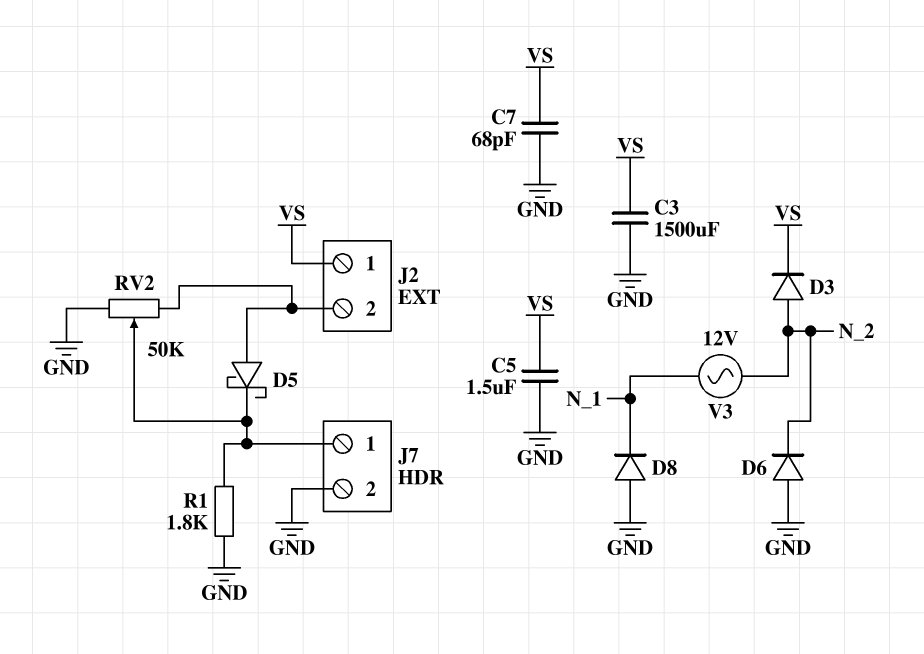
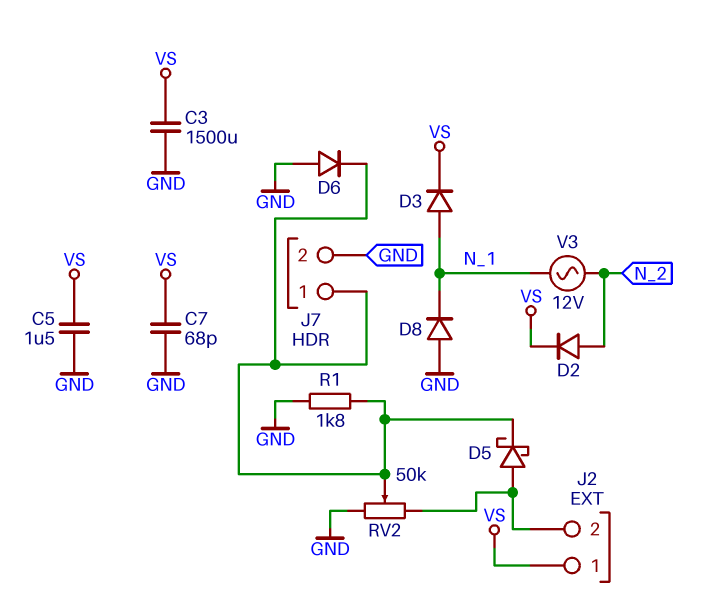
D2: none -> diode (A N_2, K VS)
D3: diode (A N_2, K VS) -> diode (A N_1, K VS)
D6: diode (A GND, K N_2) -> diode (A GND, K J7/1)

